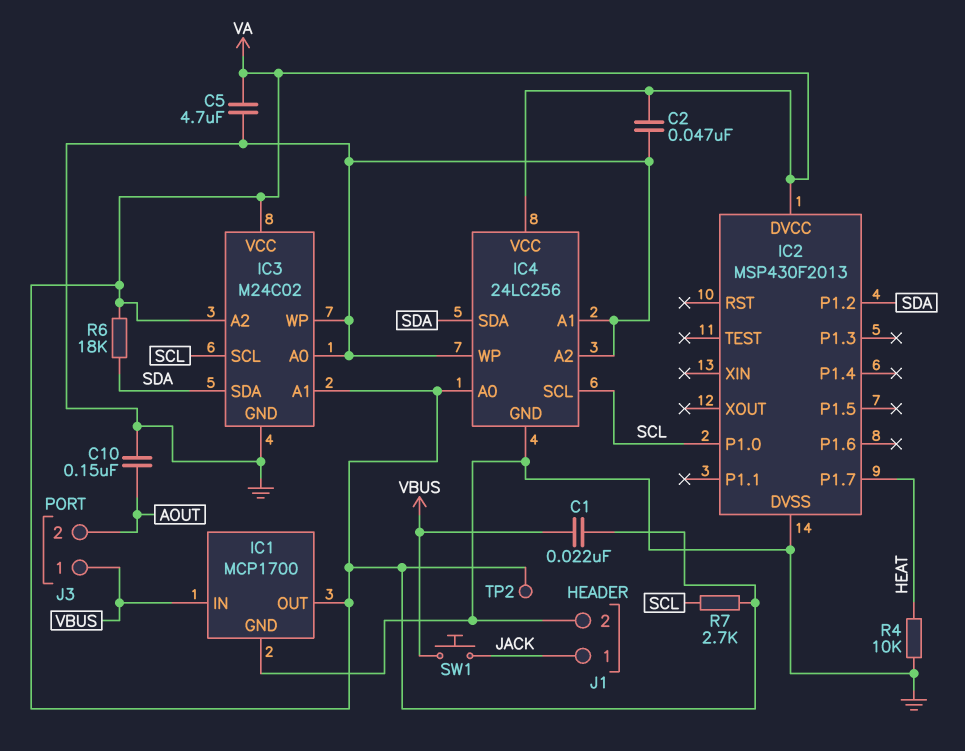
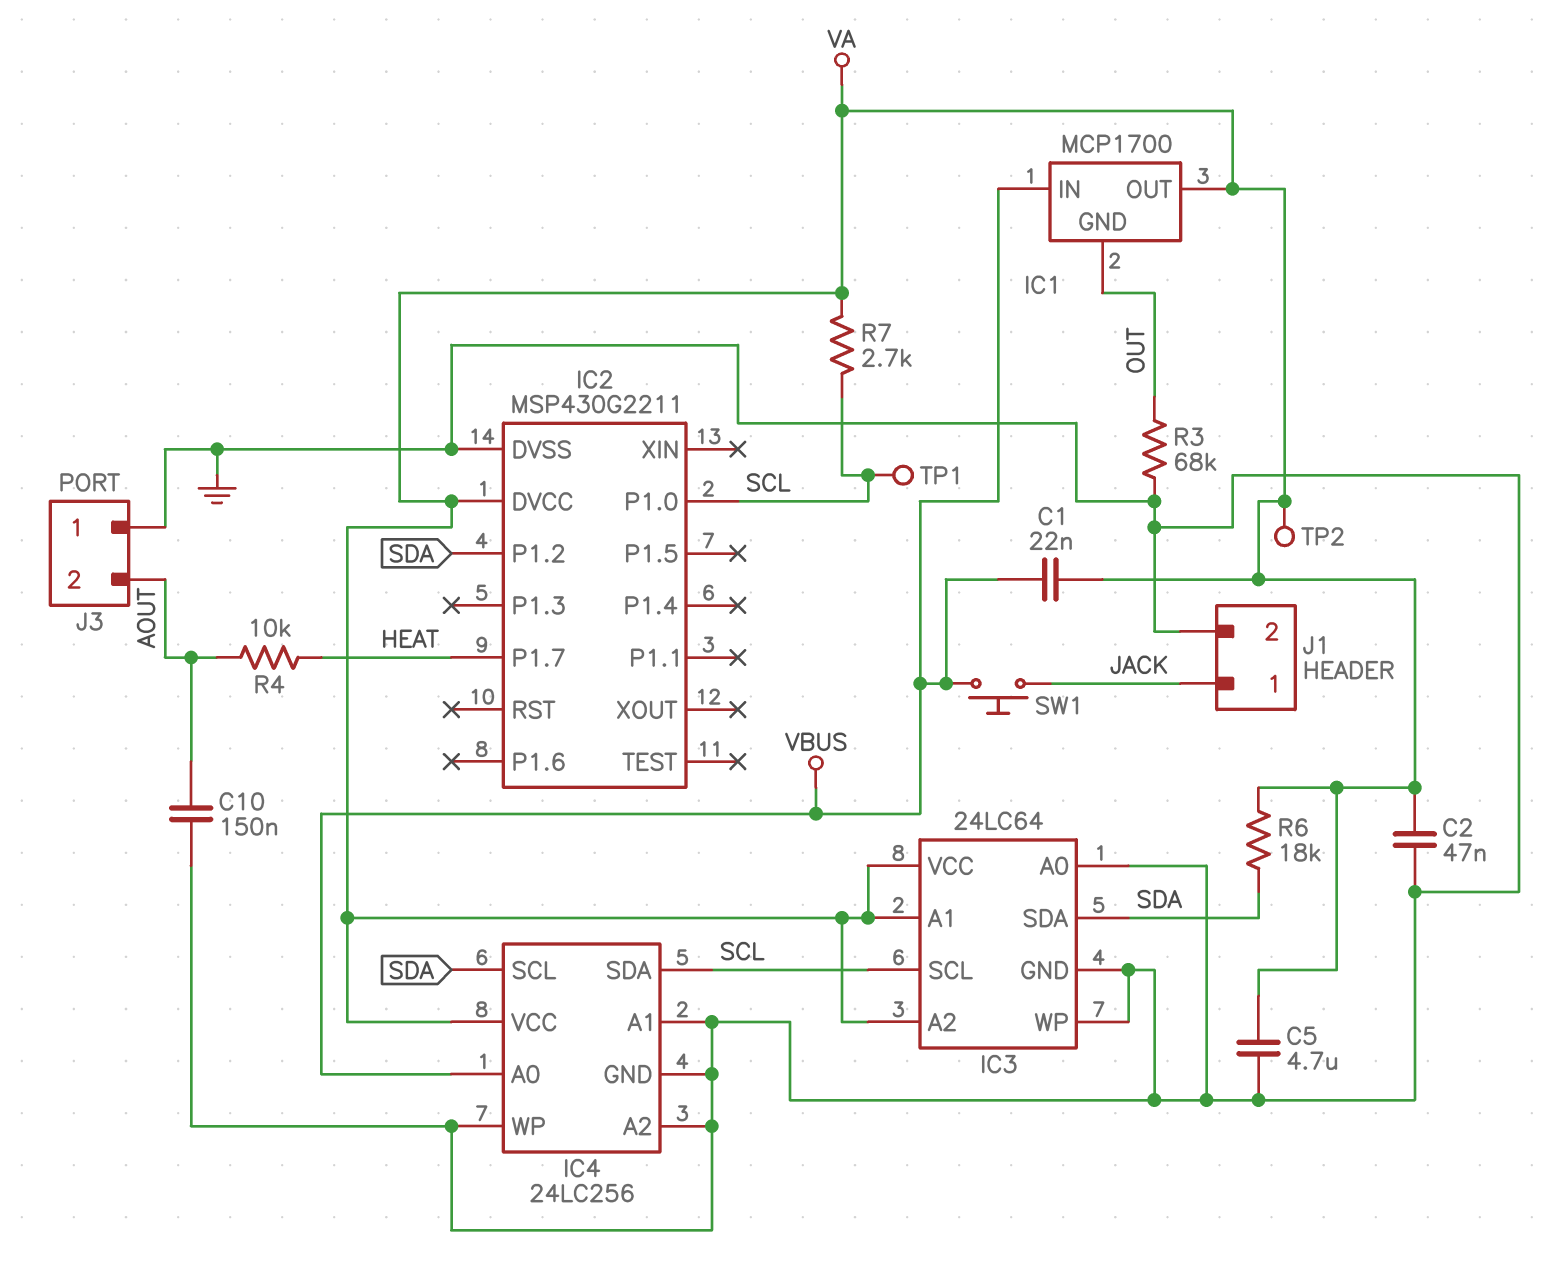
IC1 pin GND: GND -> OUT
IC2: MSP430F2013 -> MSP430G2211
IC3: M24C02 -> 24LC64
IC4 pin A0: VA -> VBUS
IC4 pin SCL: SCL -> SDA
IC4 pin SDA: SDA -> SCL
J3 pin 1: VBUS -> GND
R3: none -> 68k (GND, OUT)
R4: 10k (GND, HEAT) -> 10k (AOUT, HEAT)
TP1: none -> test point (SCL)

